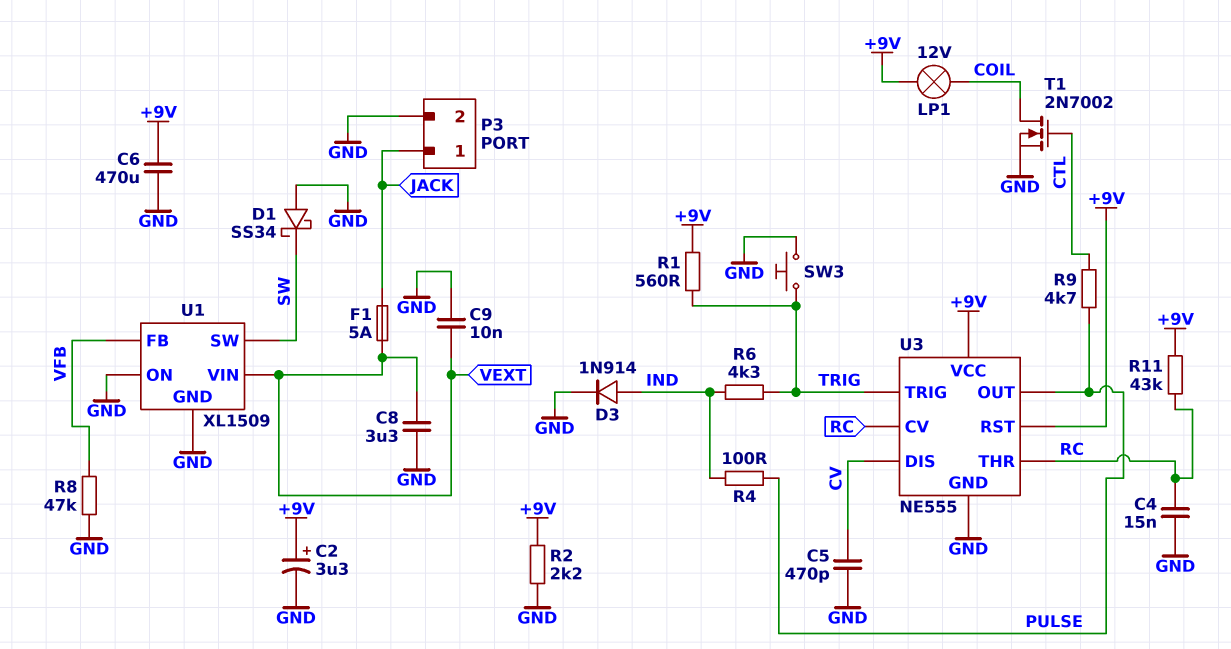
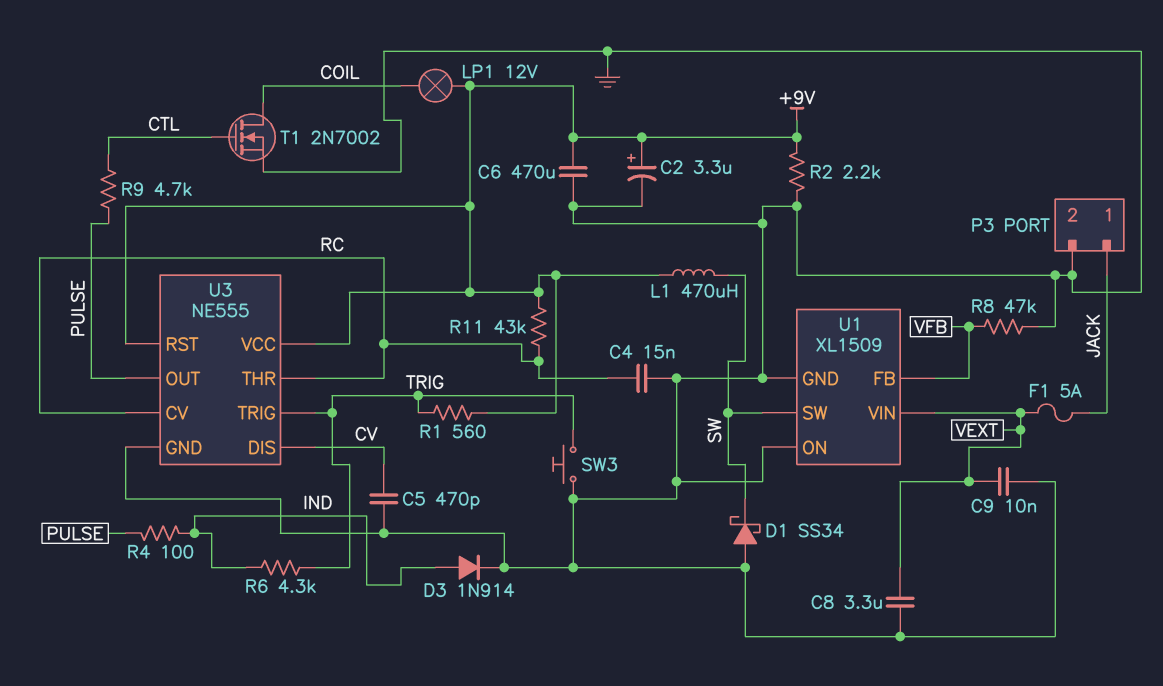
L1: none -> 470uH (+9V, SW)

